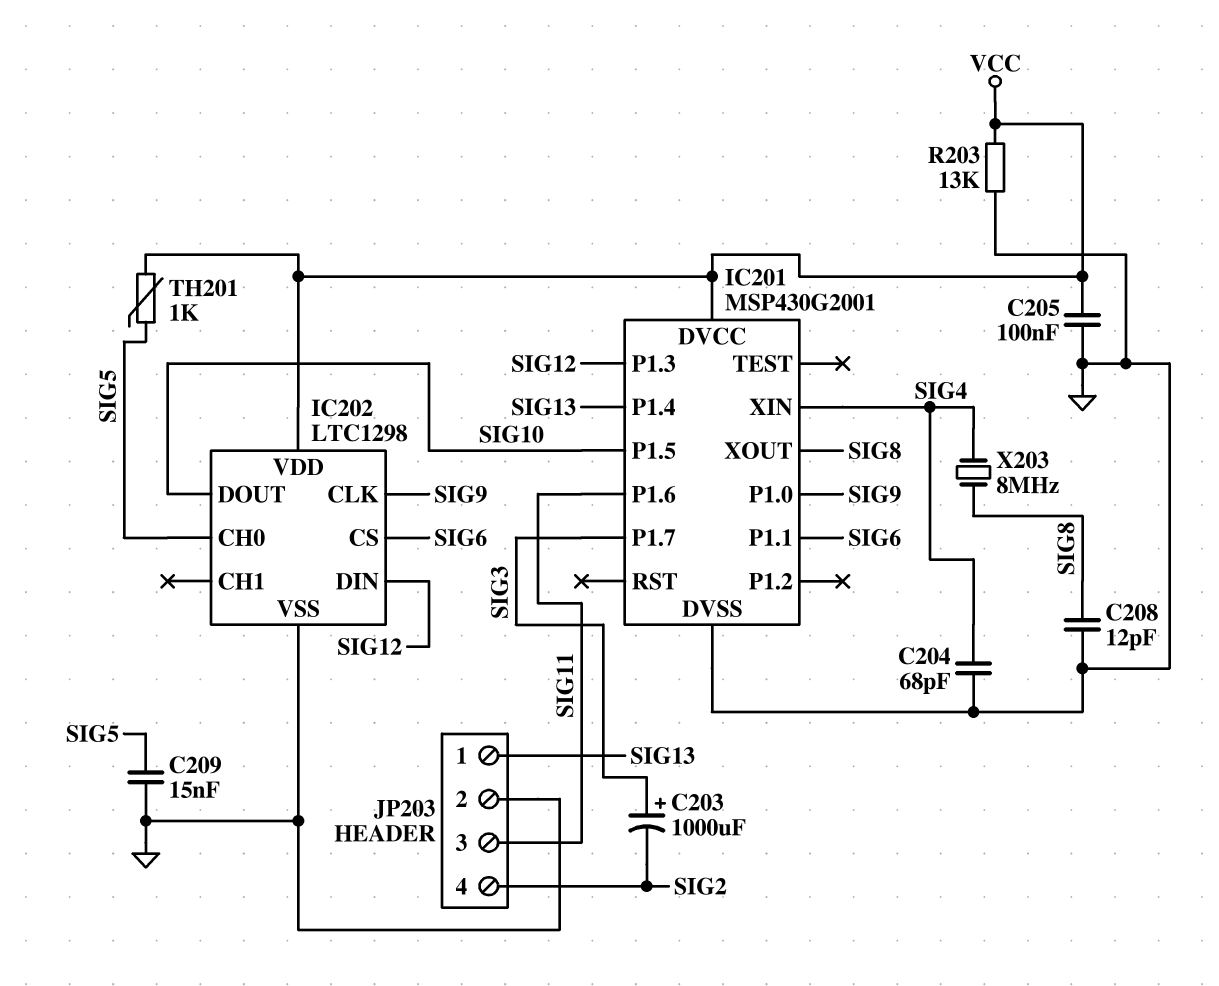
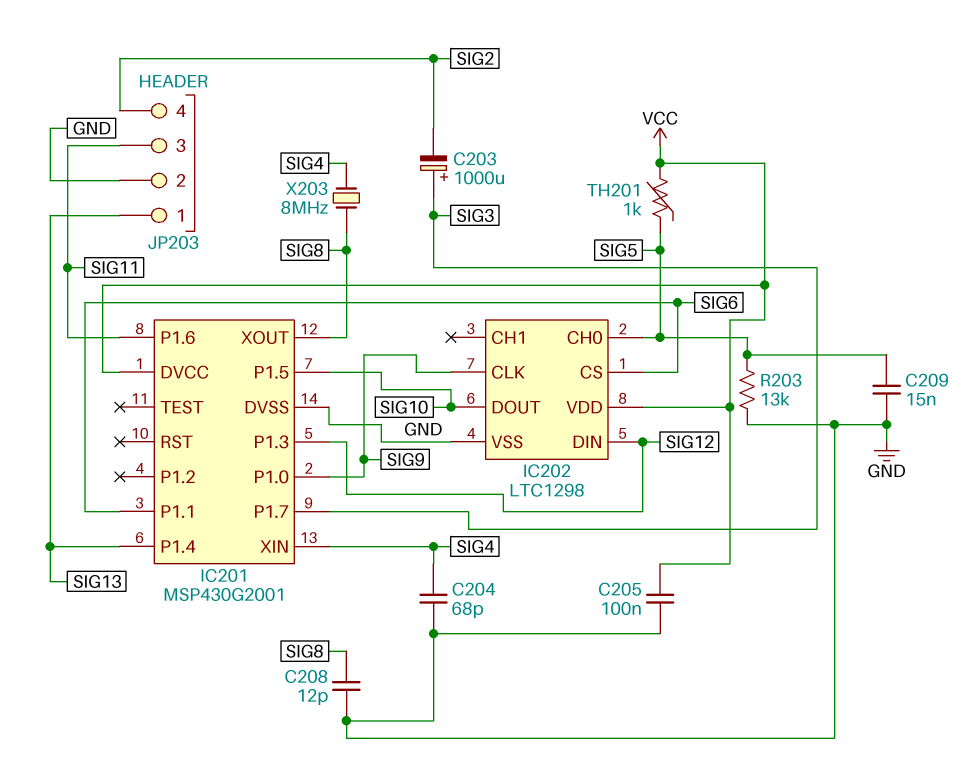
R203: 13k (GND, VCC) -> 13k (GND, SIG5)

